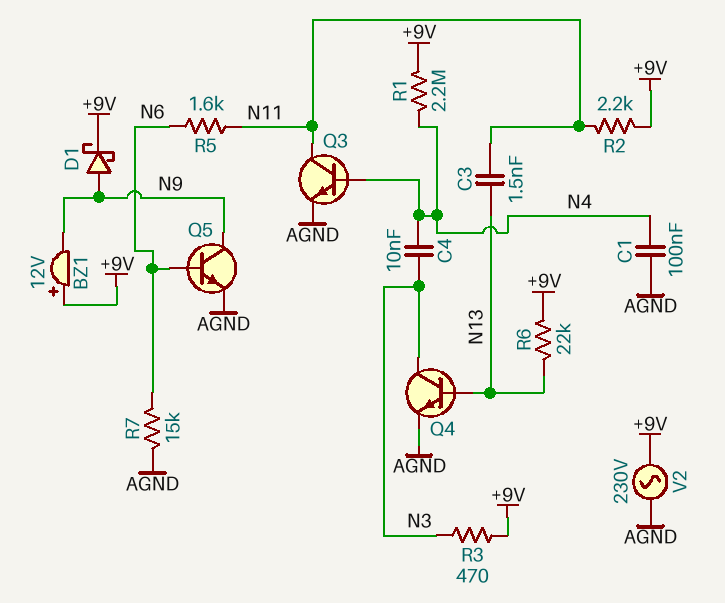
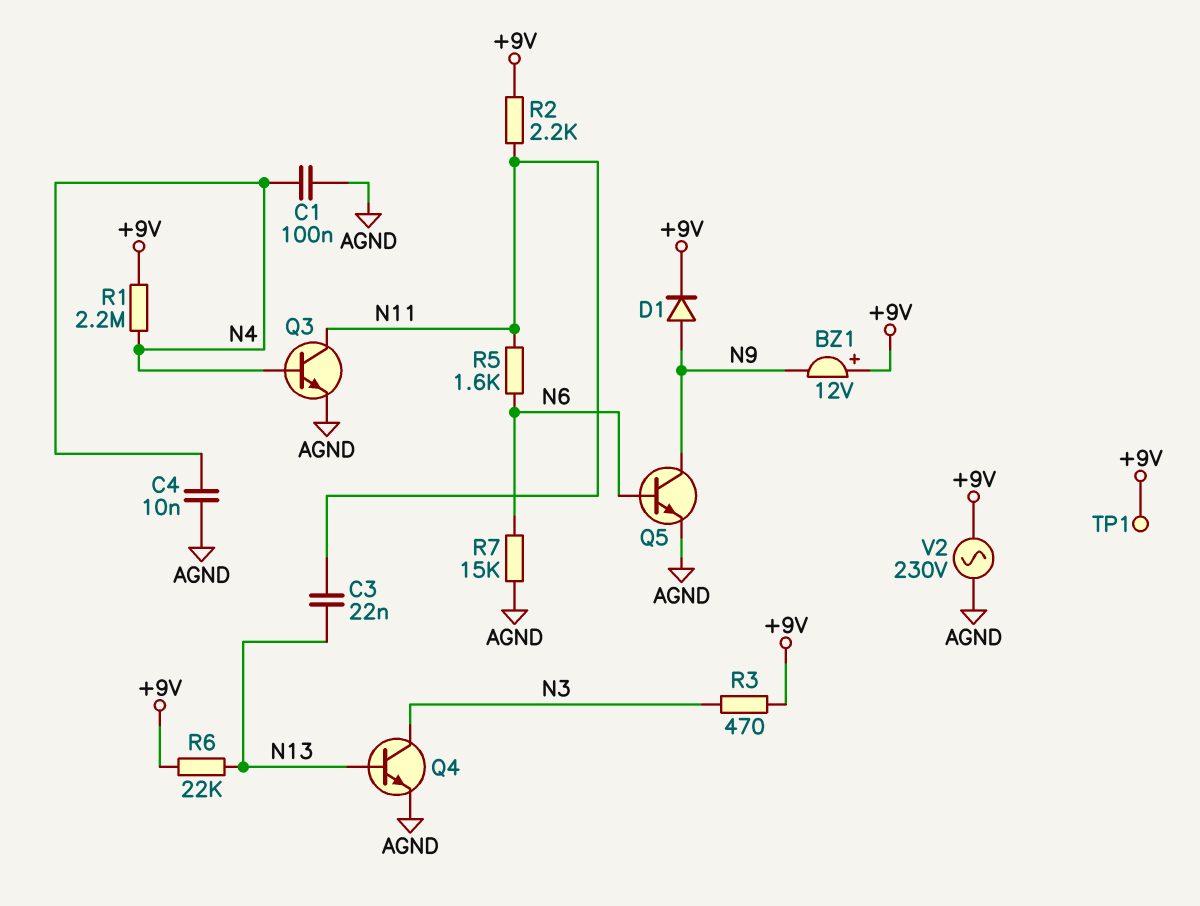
C3: 1.5nF (N11, N13) -> 22nF (N11, N13)
C4: 10nF (N3, N4) -> 10nF (AGND, N4)
D1: schottky (A N9, K +9V) -> diode (A N9, K +9V)
TP1: none -> test point (+9V)

